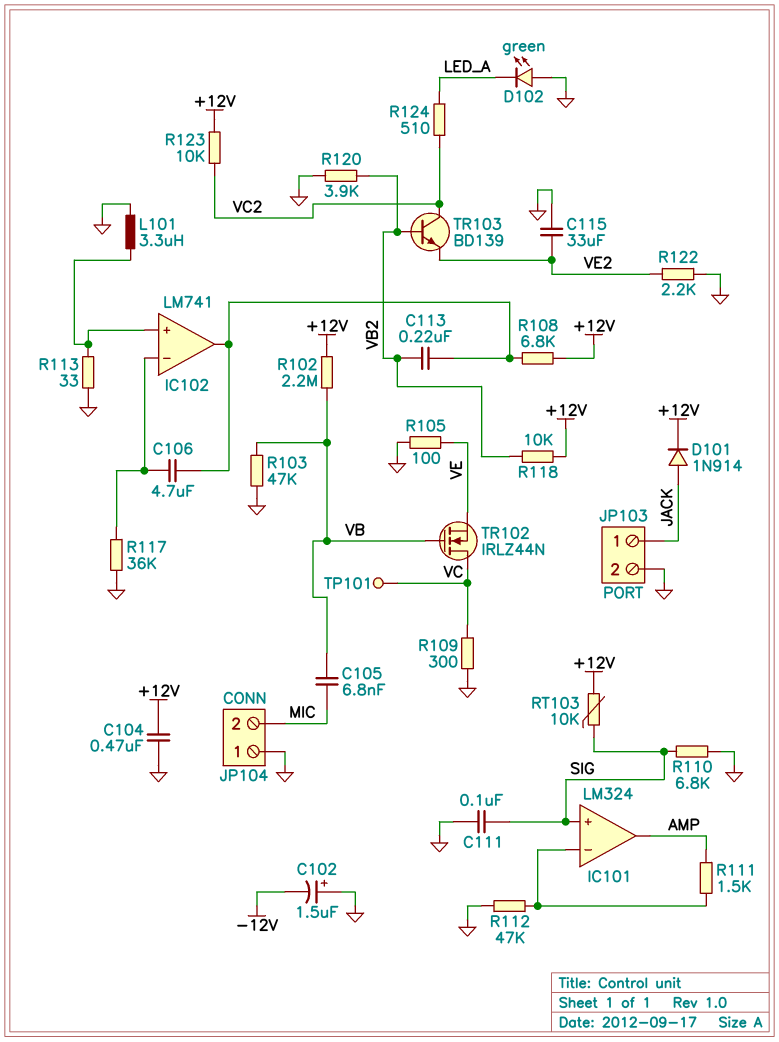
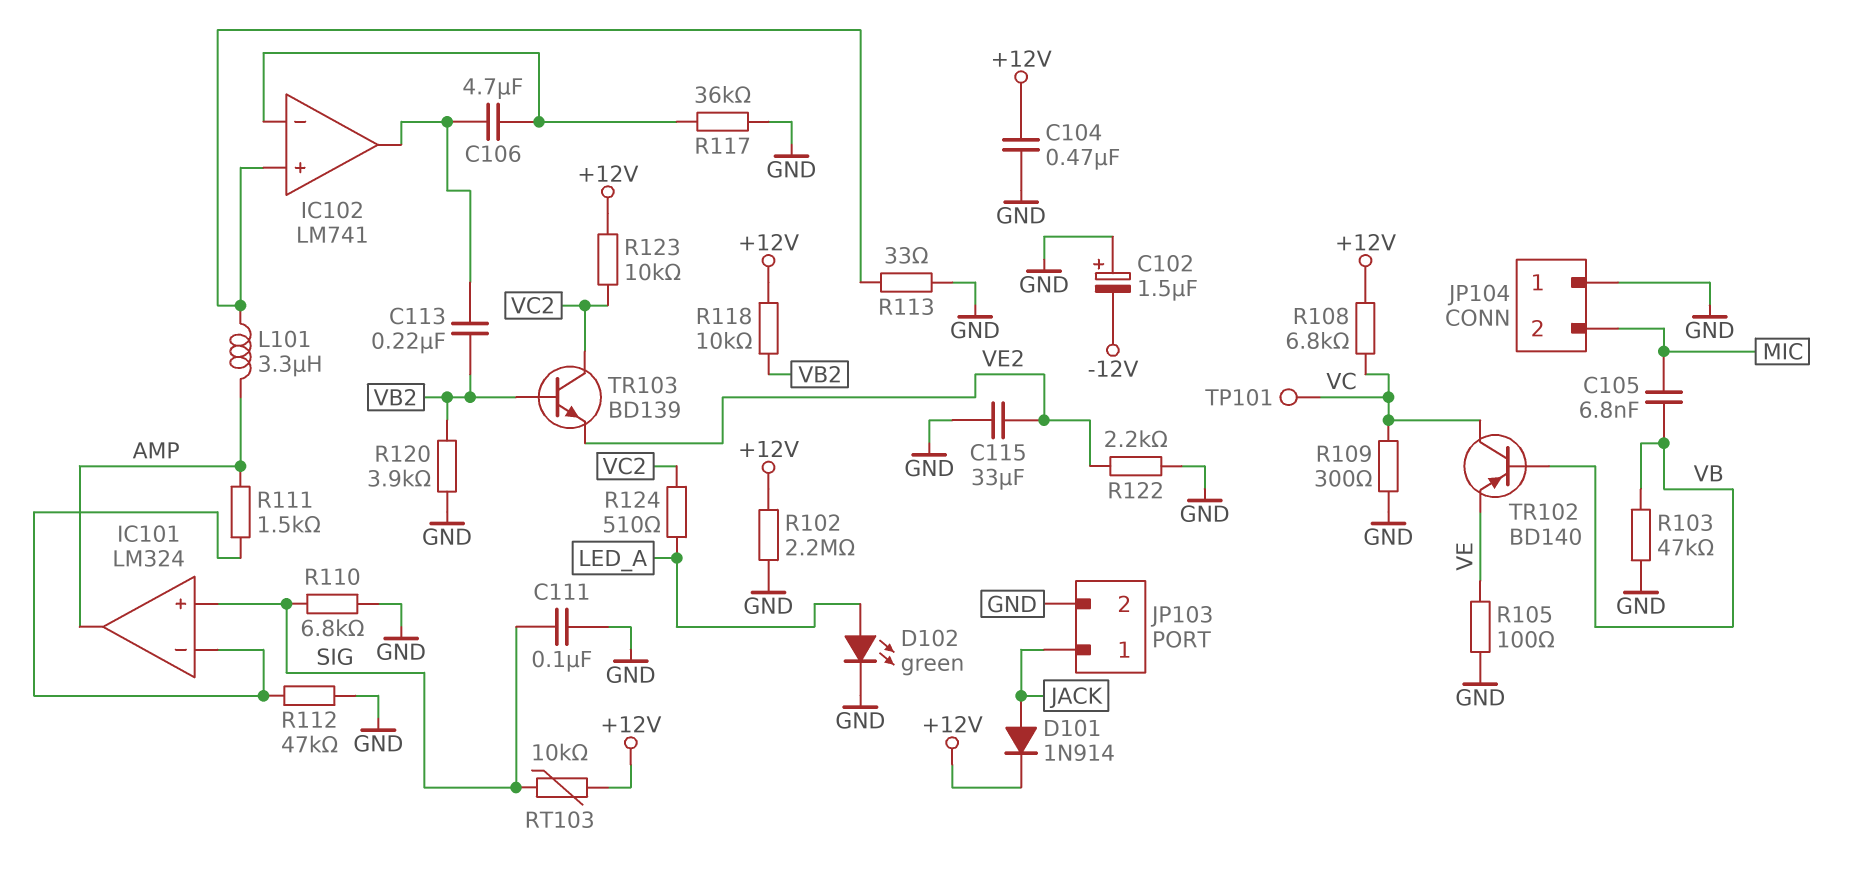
D102: LED green (A GND, K LED_A) -> LED green (A LED_A, K GND)
L101: 3.3uH (GND, IC102/in+) -> 3.3uH (AMP, IC102/in+)
R102: 2.2M (+12V, VB) -> 2.2M (+12V, GND)
R108: 6.8k (+12V, IC102/out) -> 6.8k (+12V, VC)
TR102: NMOS IRLZ44N (G VB, D VC, S VE) -> PNP BD140 (B VB, C VC, E VE)

